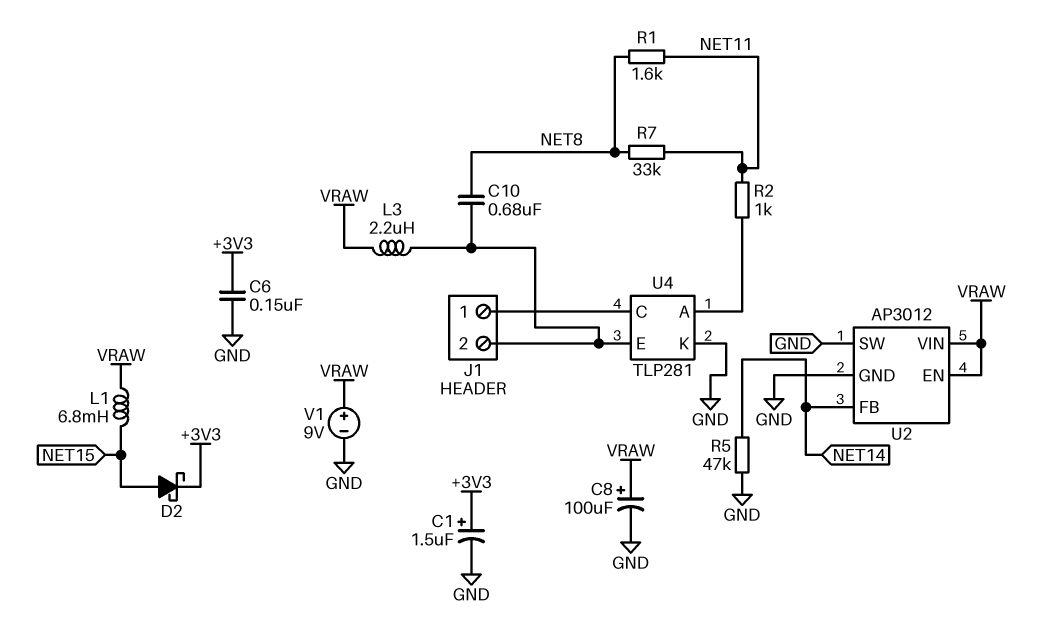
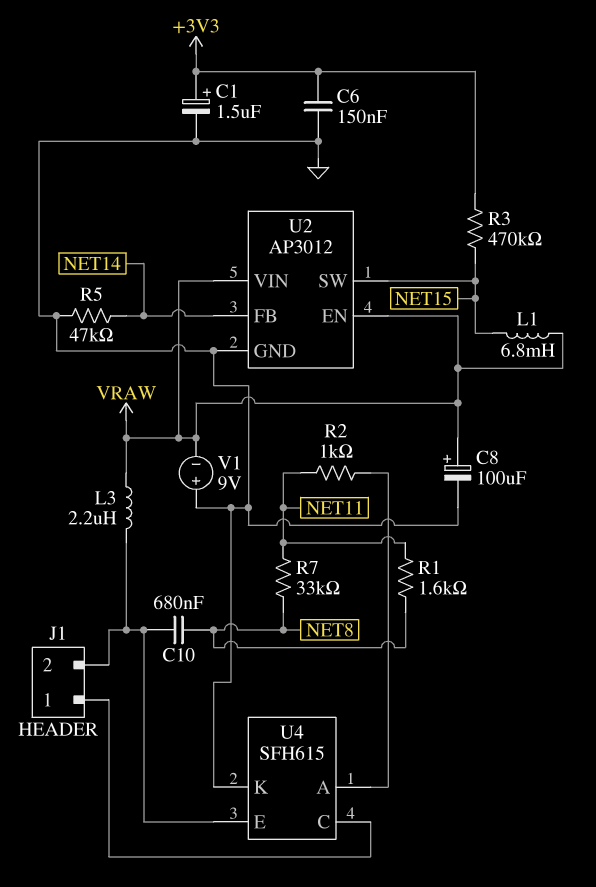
D2: schottky (A NET15, K +3V3) -> none
R3: none -> 470k (+3V3, NET15)
U2 pin SW: GND -> NET15
U4: TLP281 -> SFH615
V1: 9V (plus VRAW, minus GND) -> 9V (plus GND, minus VRAW)

